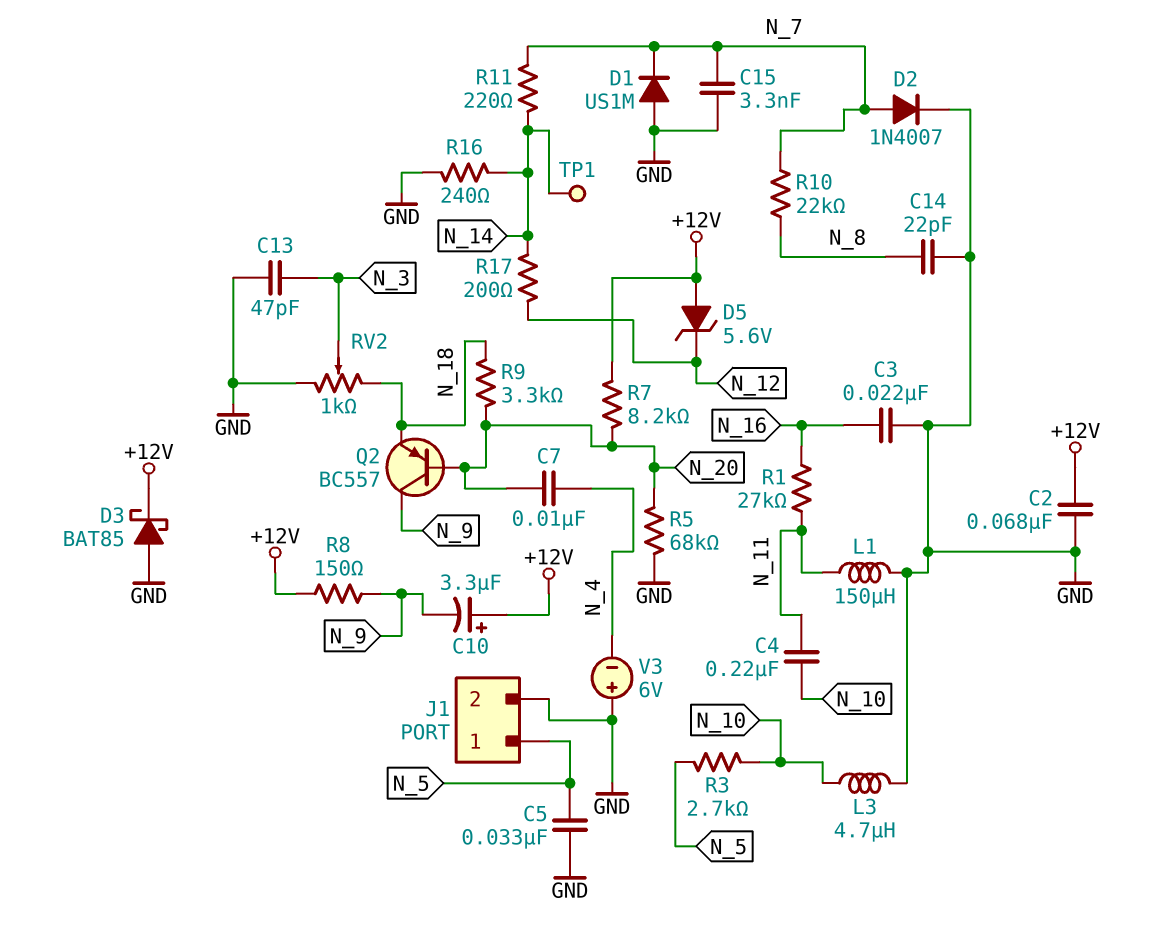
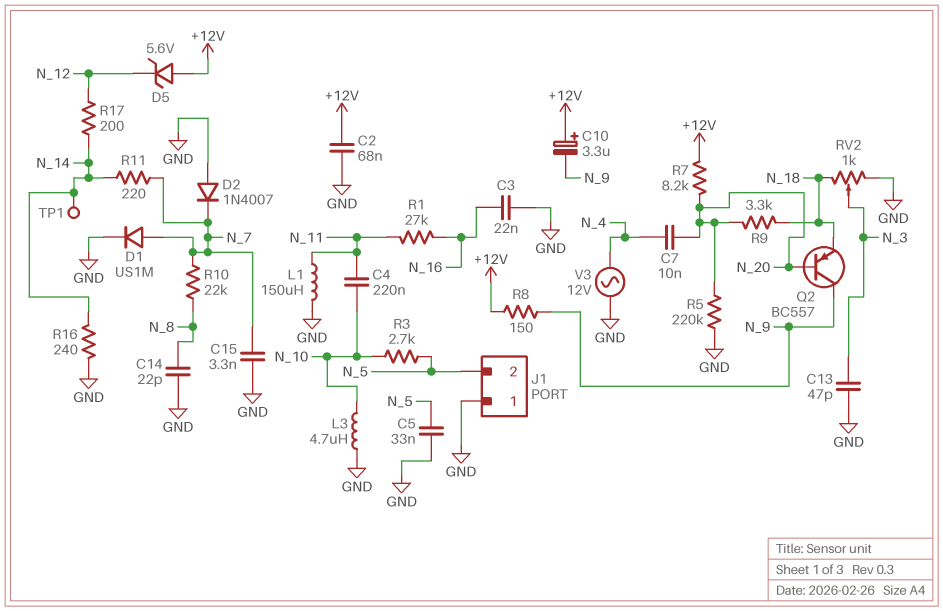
D1: diode US1M (A GND, K N_7) -> diode US1M (A N_7, K GND)
D2: diode 1N4007 (A N_7, K GND) -> diode 1N4007 (A GND, K N_7)
D3: schottky BAT85 (A GND, K +12V) -> none
J1 pin 1: N_5 -> GND
J1 pin 2: GND -> N_5
R5: 68k (GND, N_20) -> 220k (GND, N_20)
V3: 6V (plus GND, minus N_4) -> AC 12V (GND, N_4)

